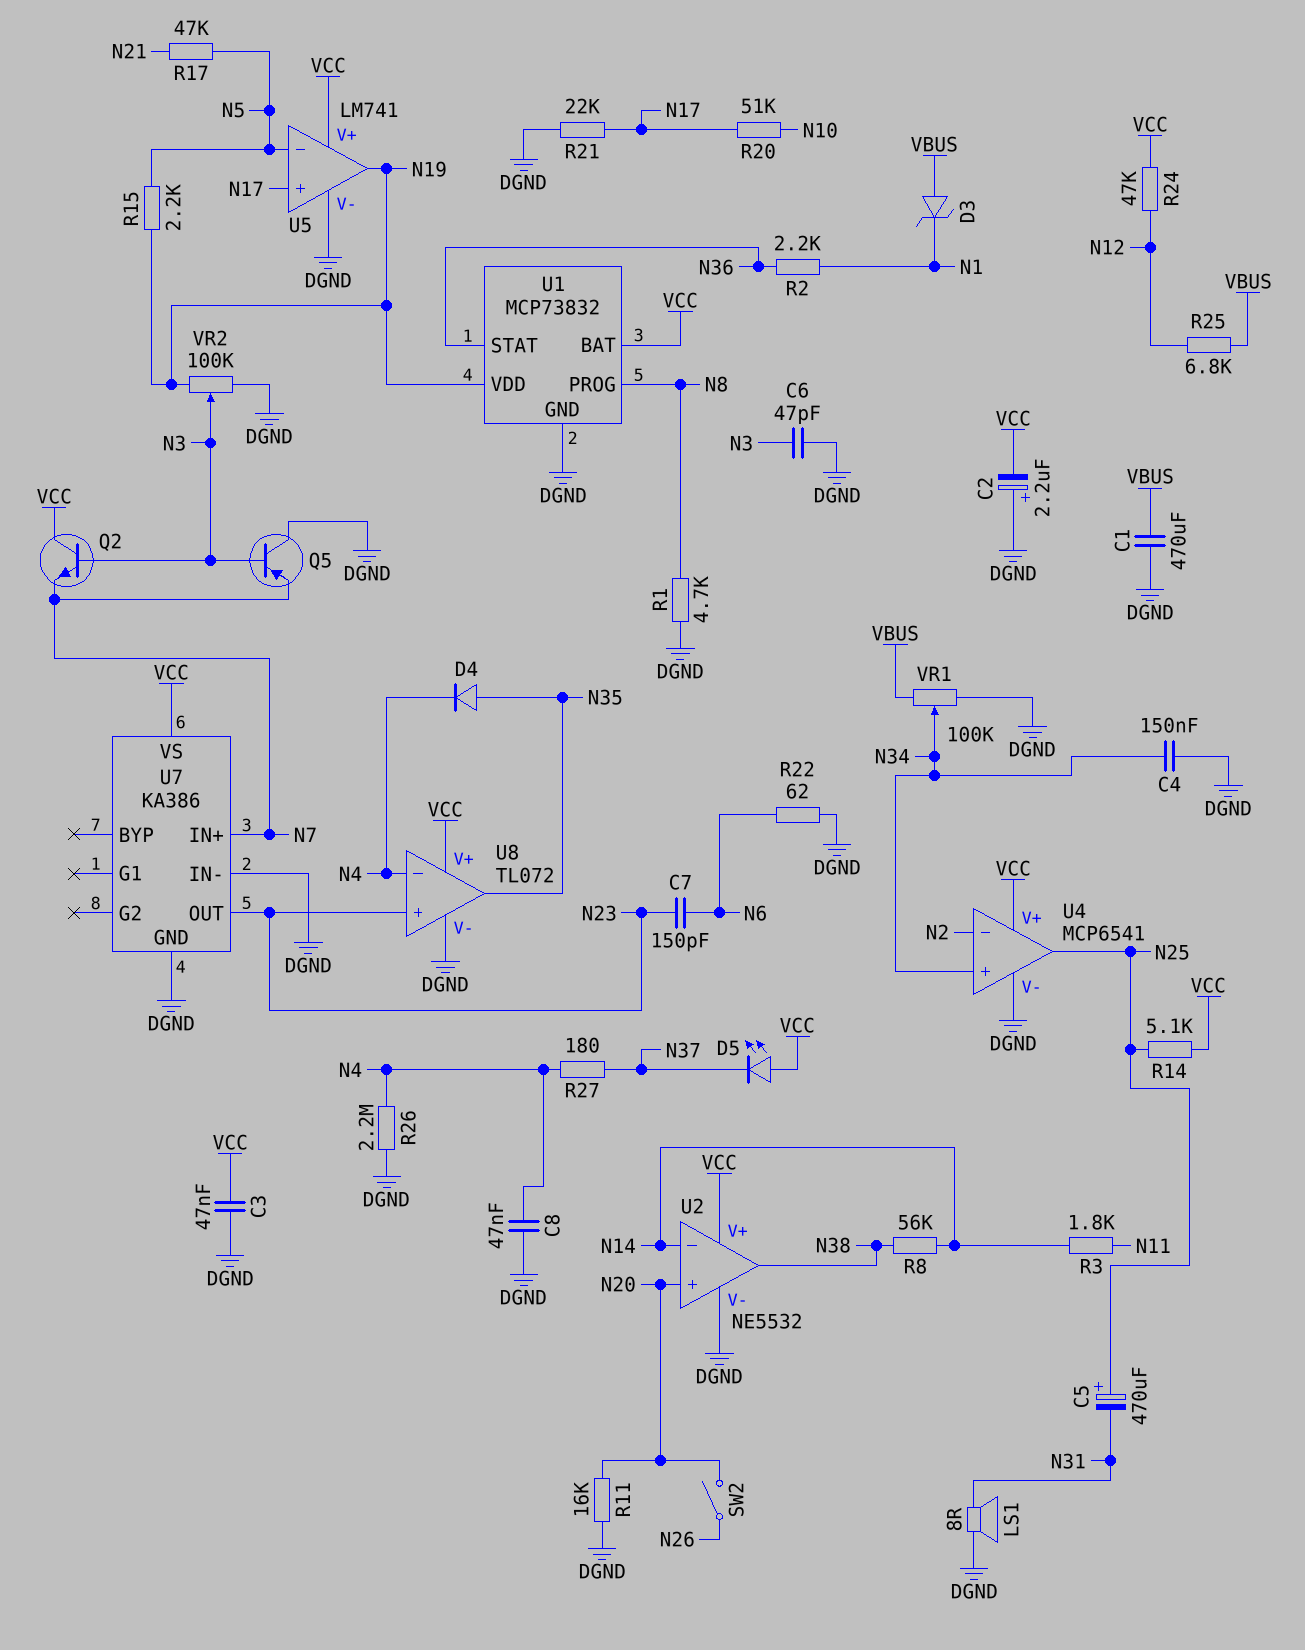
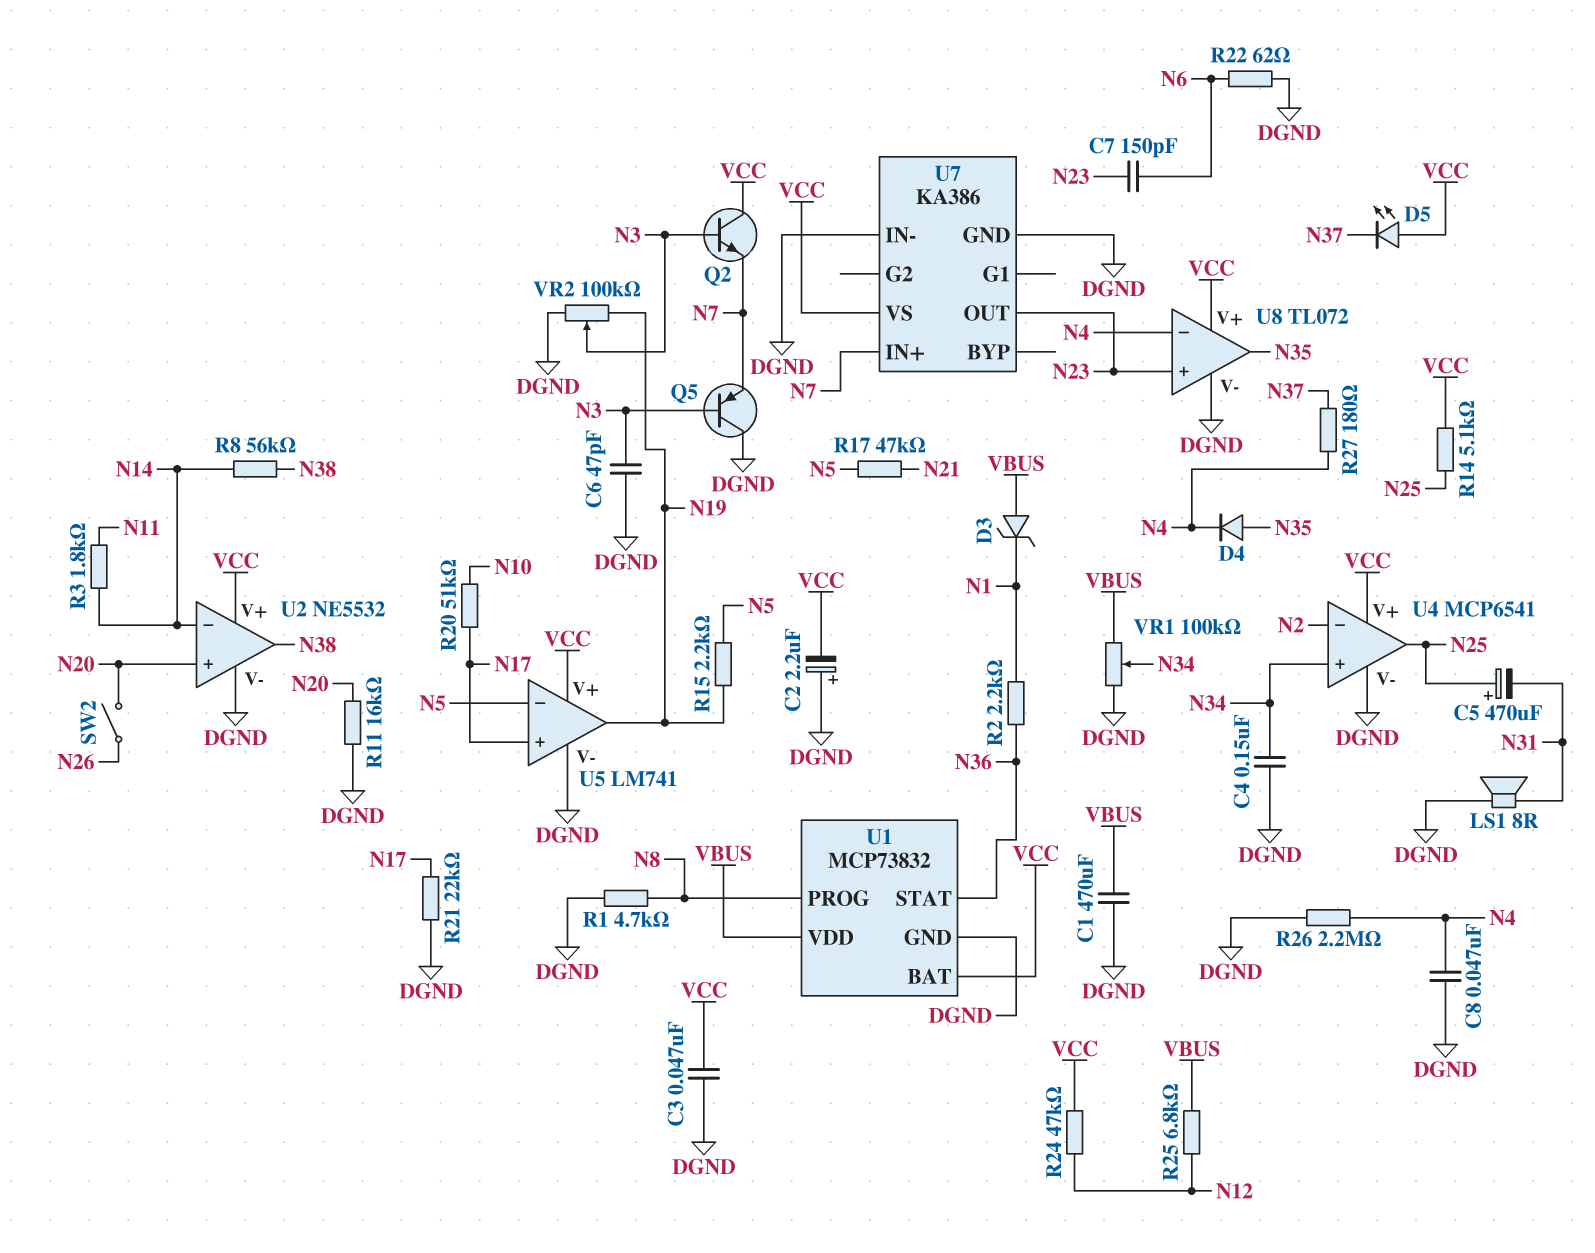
U1 pin VDD: N19 -> VBUS

